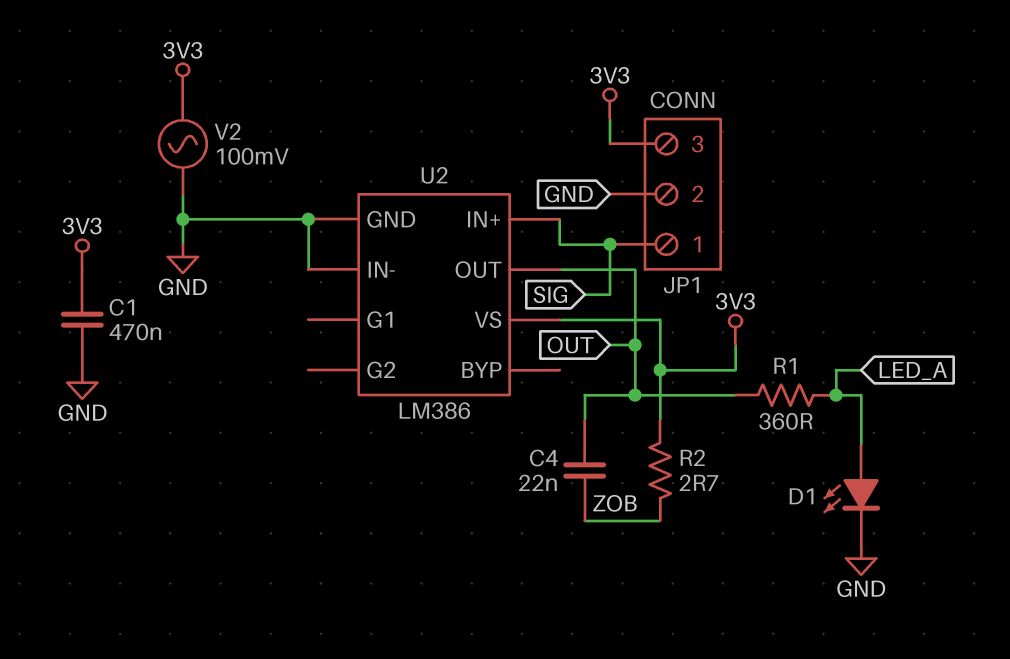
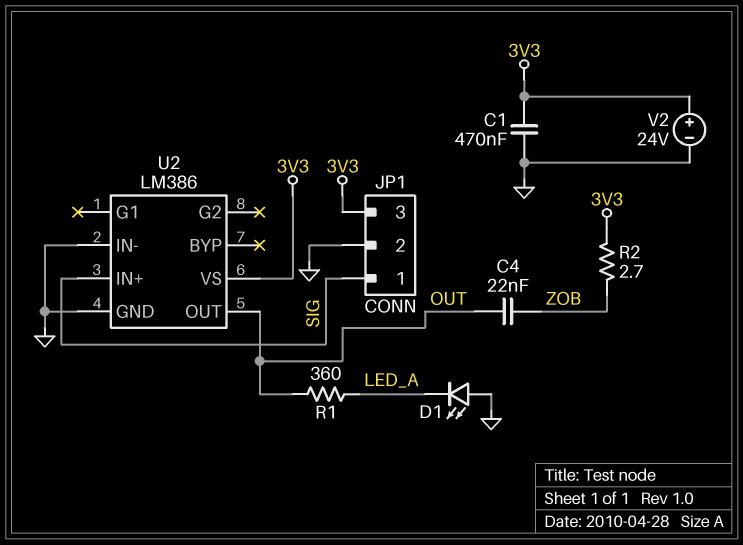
D1: LED (A LED_A, K GND) -> LED (A GND, K LED_A)
V2: AC 100mV (3V3, GND) -> 24V (plus 3V3, minus GND)

